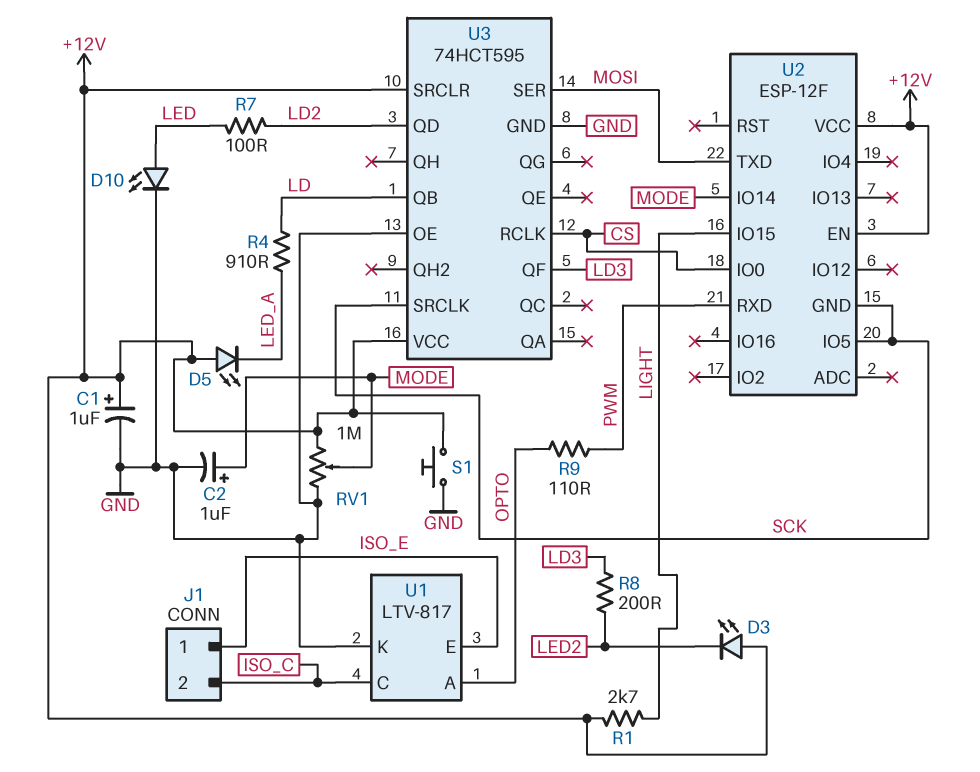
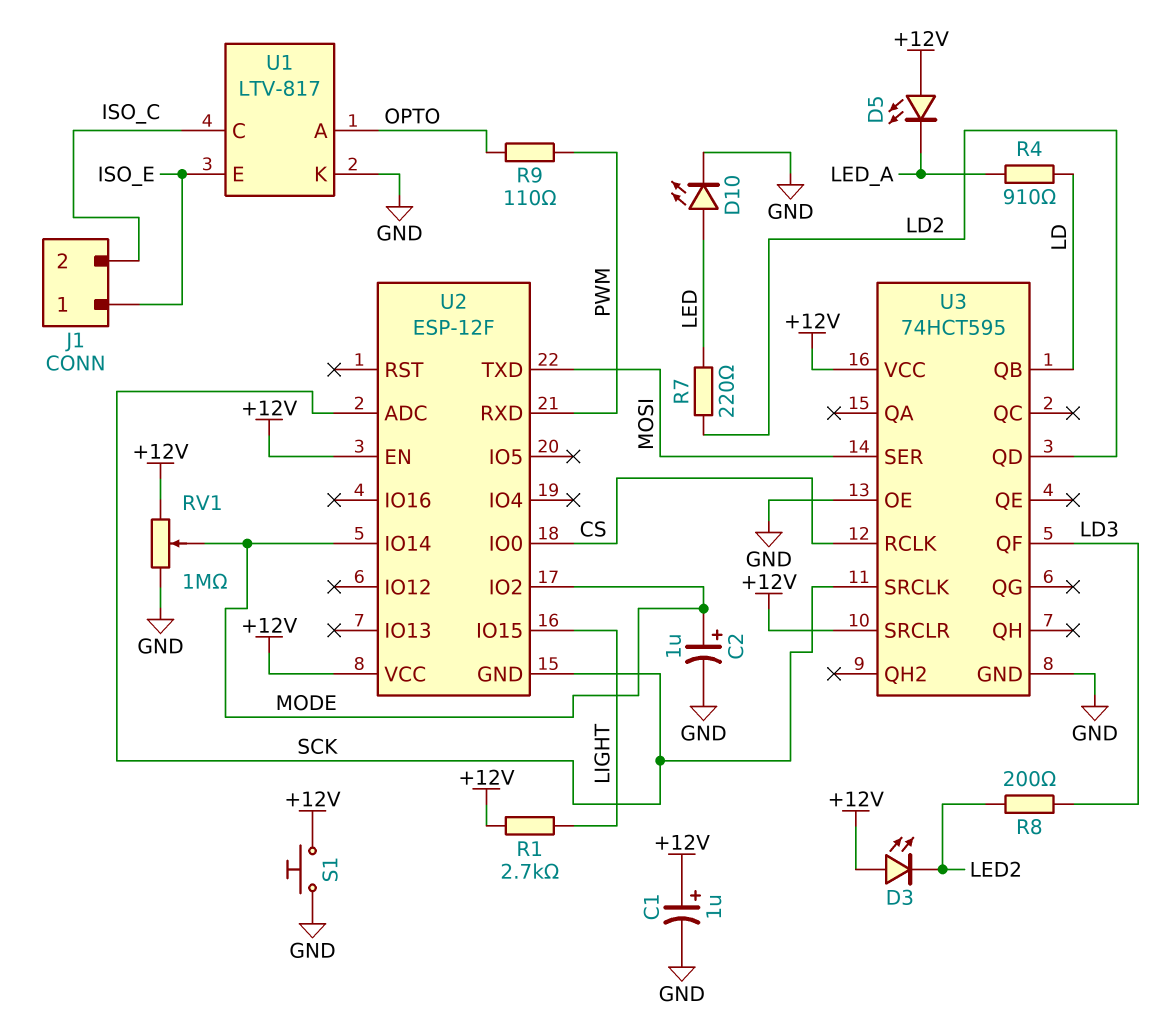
R7: 100 (LD2, LED) -> 220 (LD2, LED)
U2 pin ADC: none -> SCK
U2 pin IO2: none -> MODE
U2 pin IO5: SCK -> none

